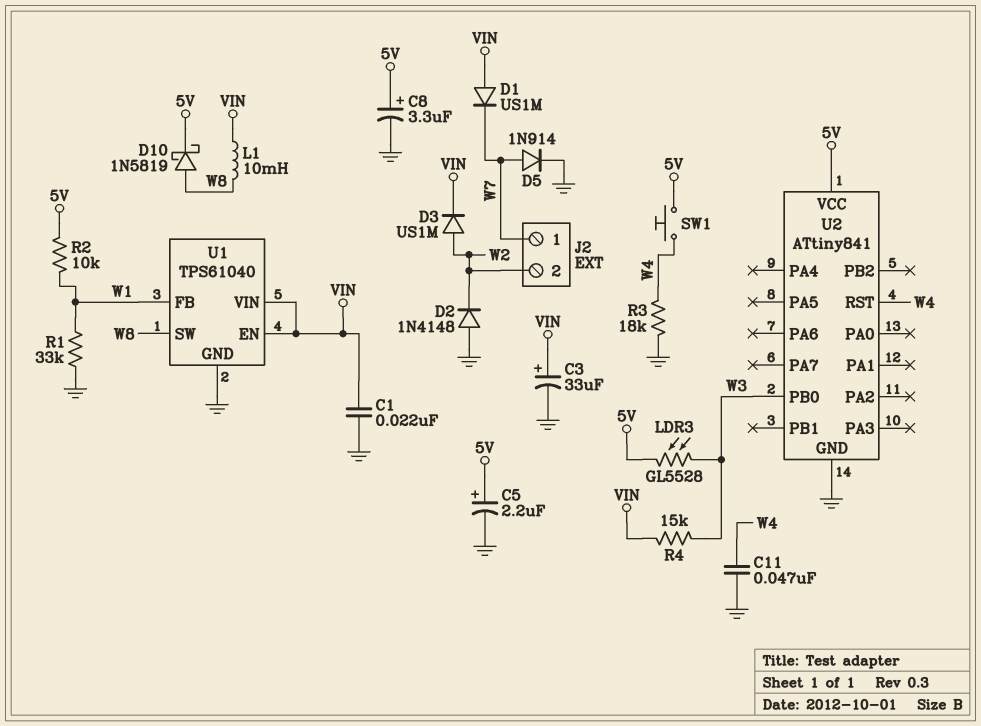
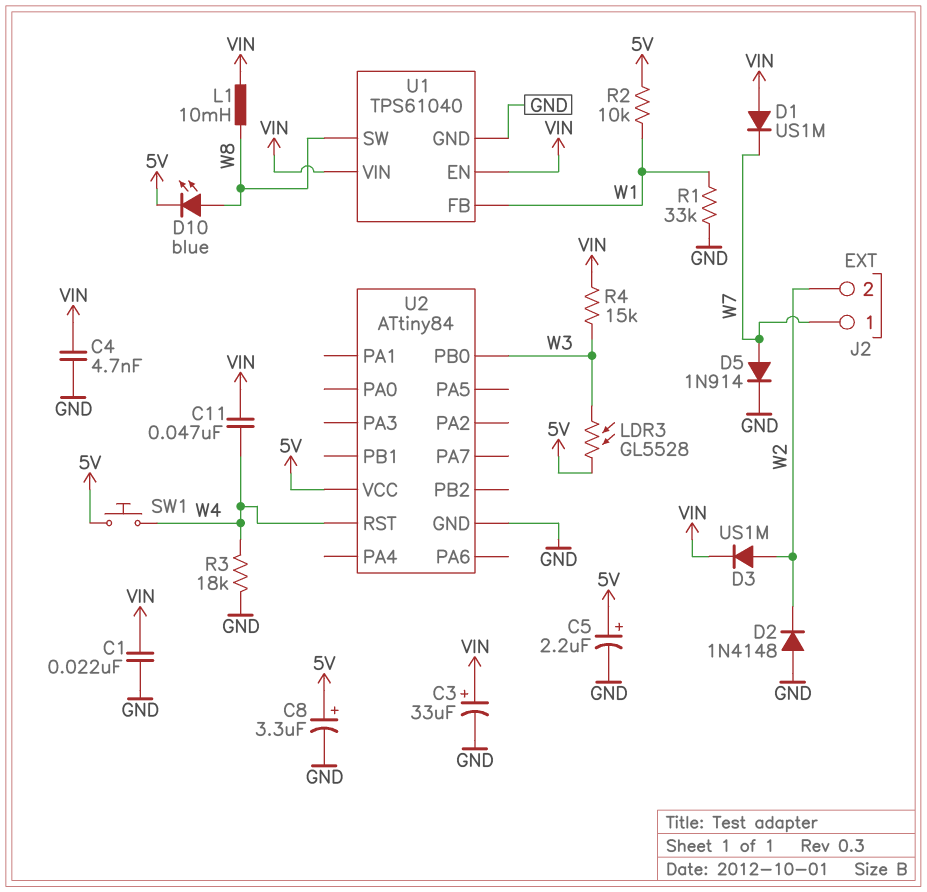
C4: none -> 4.7nF (GND, VIN)
C11: 47nF (GND, W4) -> 47nF (VIN, W4)
D10: schottky 1N5819 (A W8, K 5V) -> LED blue (A W8, K 5V)
U2: ATtiny841 -> ATtiny84

